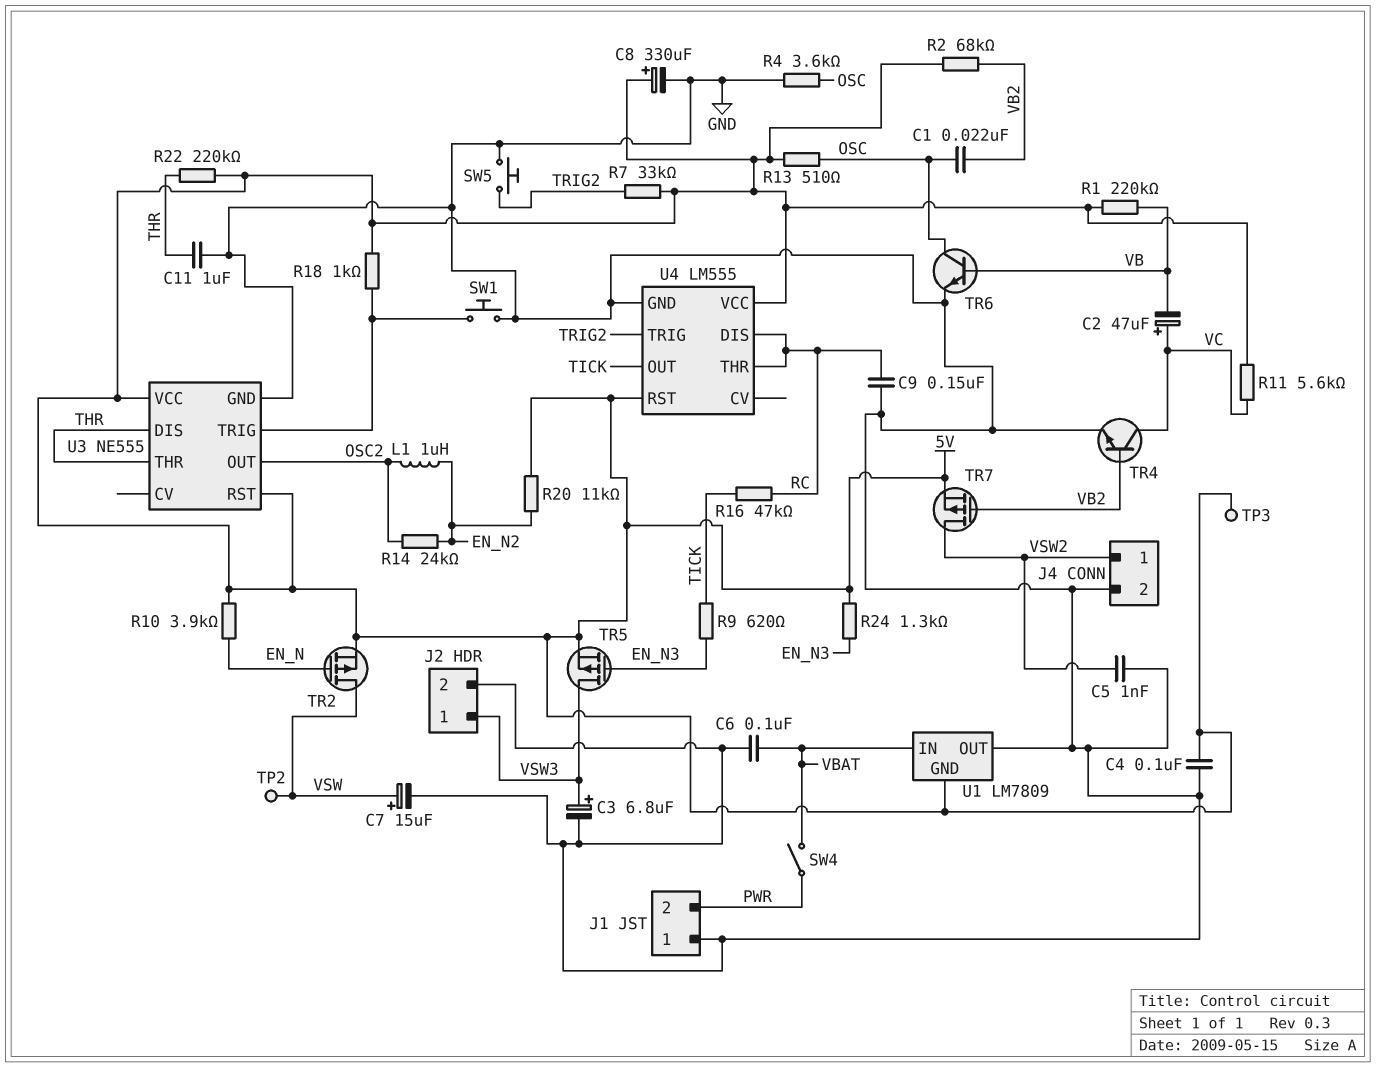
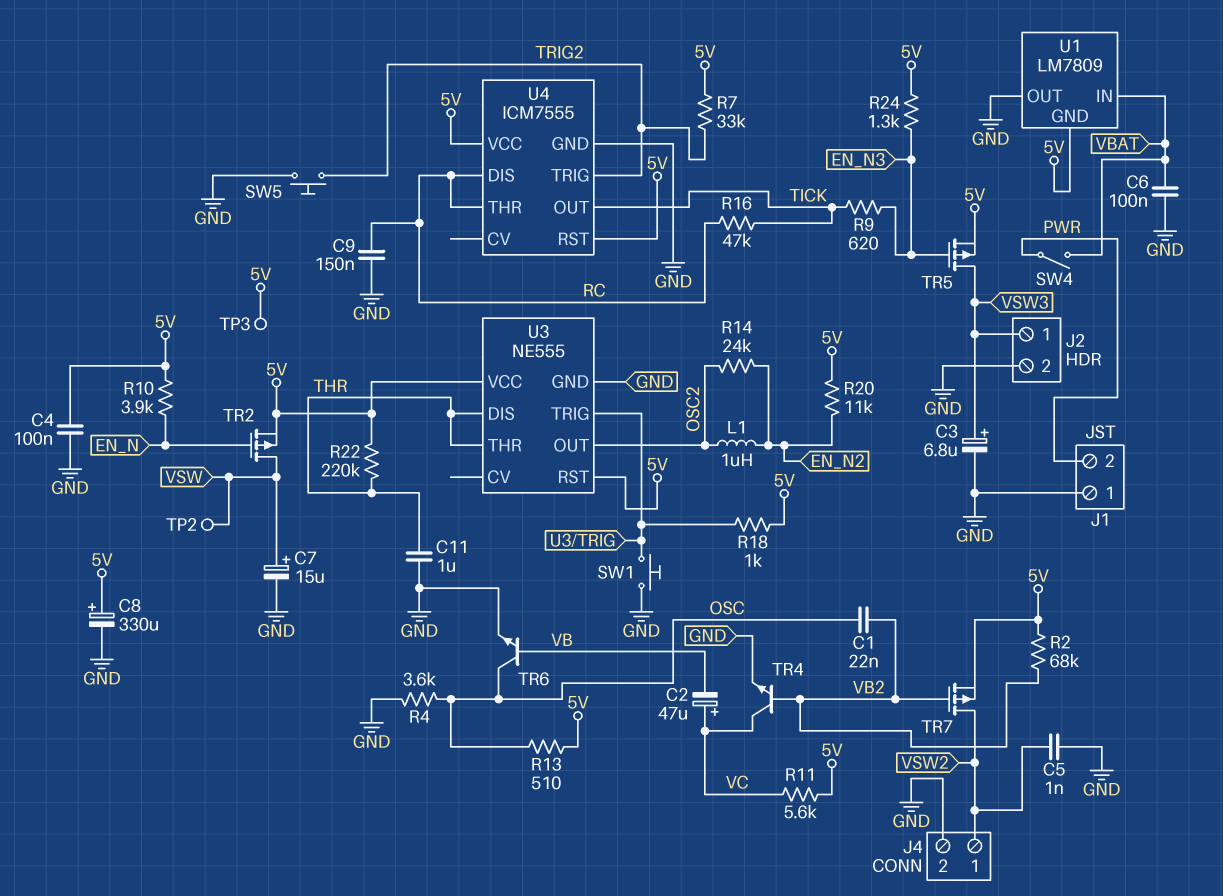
R1: 220k (5V, VB) -> none
U4: LM555 -> ICM7555

